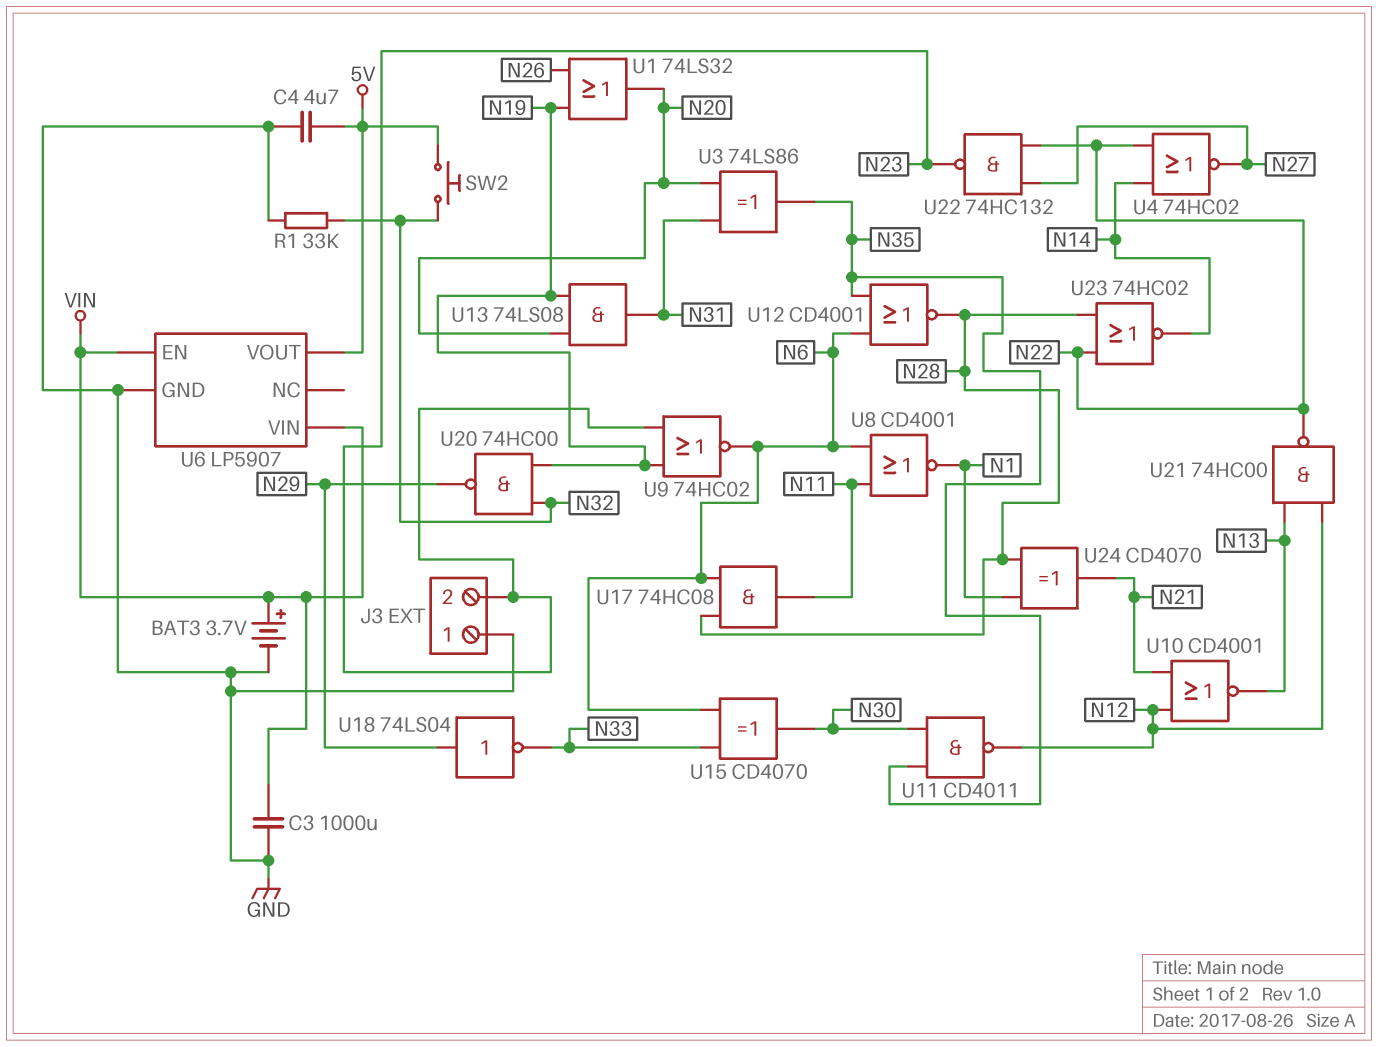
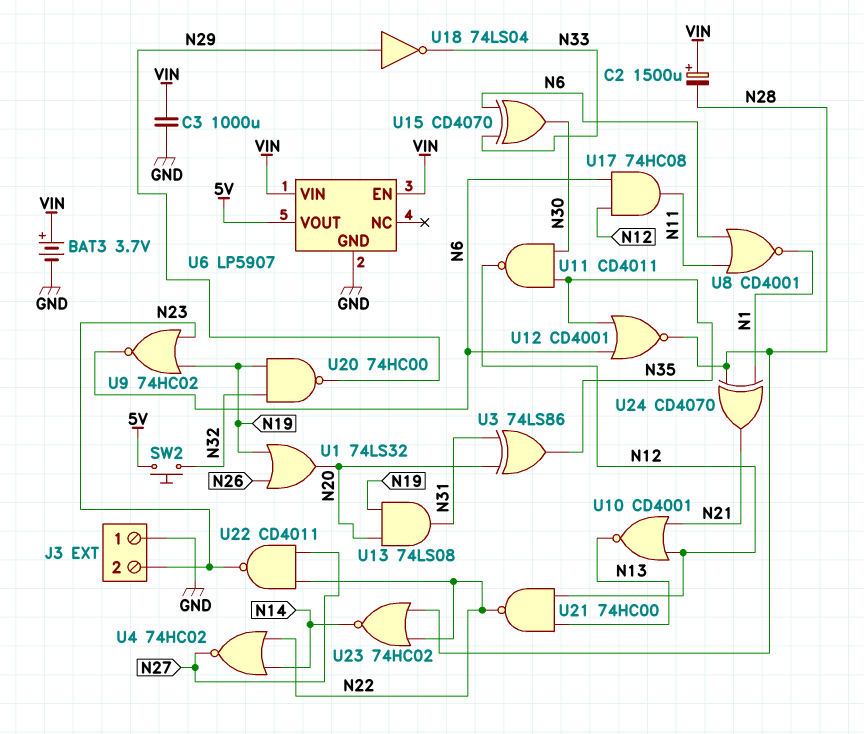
C2: none -> 1500uF (plus VIN, minus N28)
C4: 4.7uF (5V, GND) -> none
R1: 33k (GND, N32) -> none
U17: AND 74HC08 (in N6, in N28, out N11) -> AND 74HC08 (in N6, in N12, out N11)
U22: NAND 74HC132 (in N22, in N27, out N23) -> NAND CD4011 (in N22, in N27, out N23)

